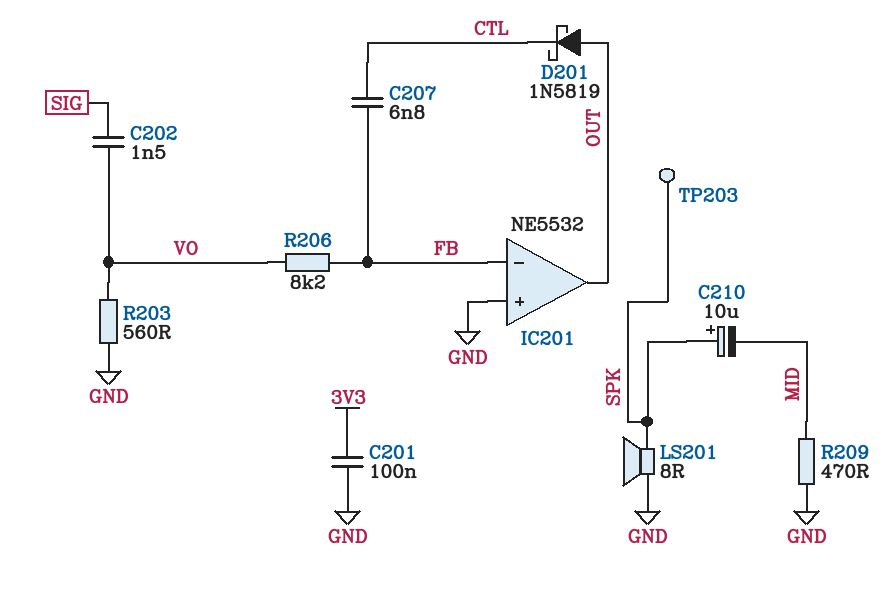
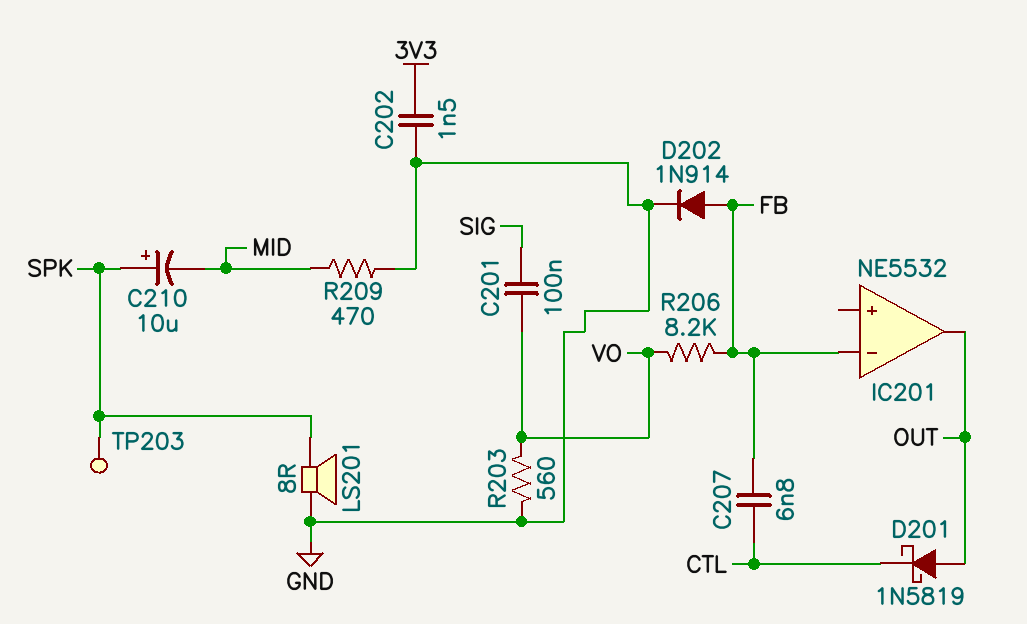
C201: 100nF (3V3, GND) -> 100nF (SIG, VO)
C202: 1.5nF (SIG, VO) -> 1.5nF (3V3, GND)
D202: none -> diode 1N914 (A FB, K GND)
IC201 pin in+: GND -> none

